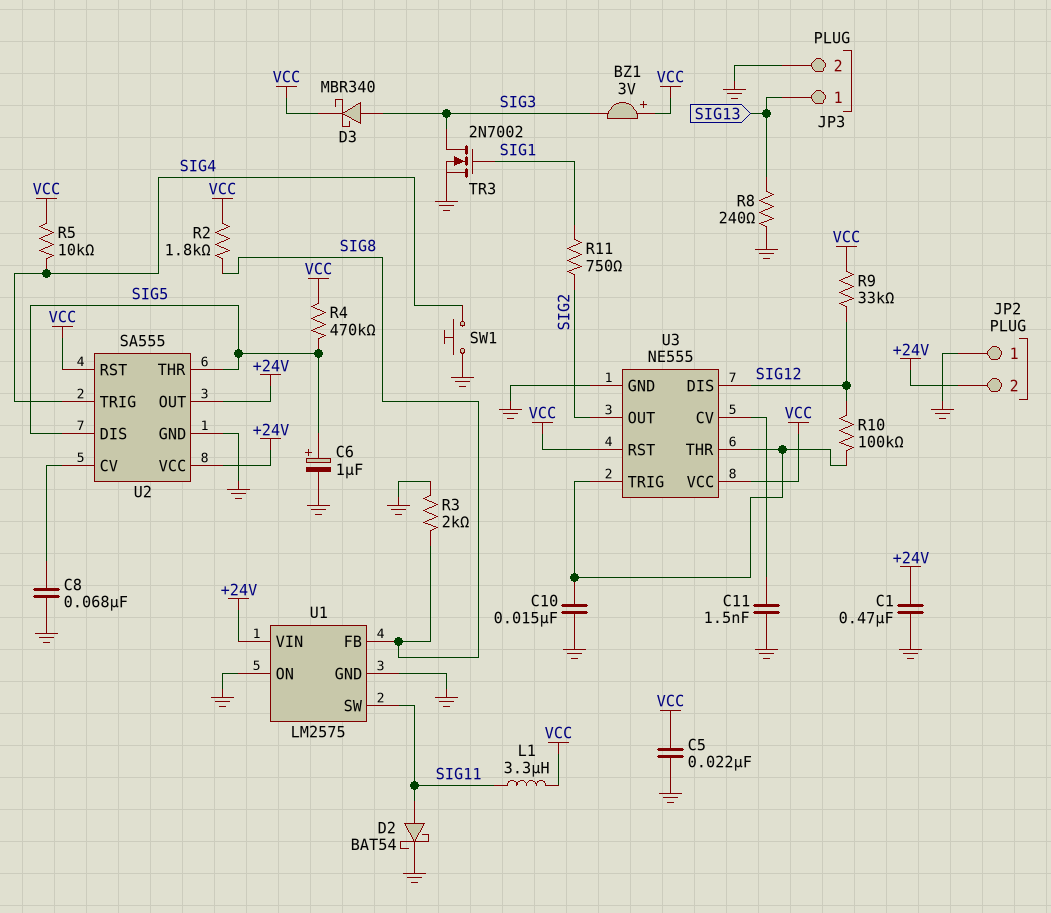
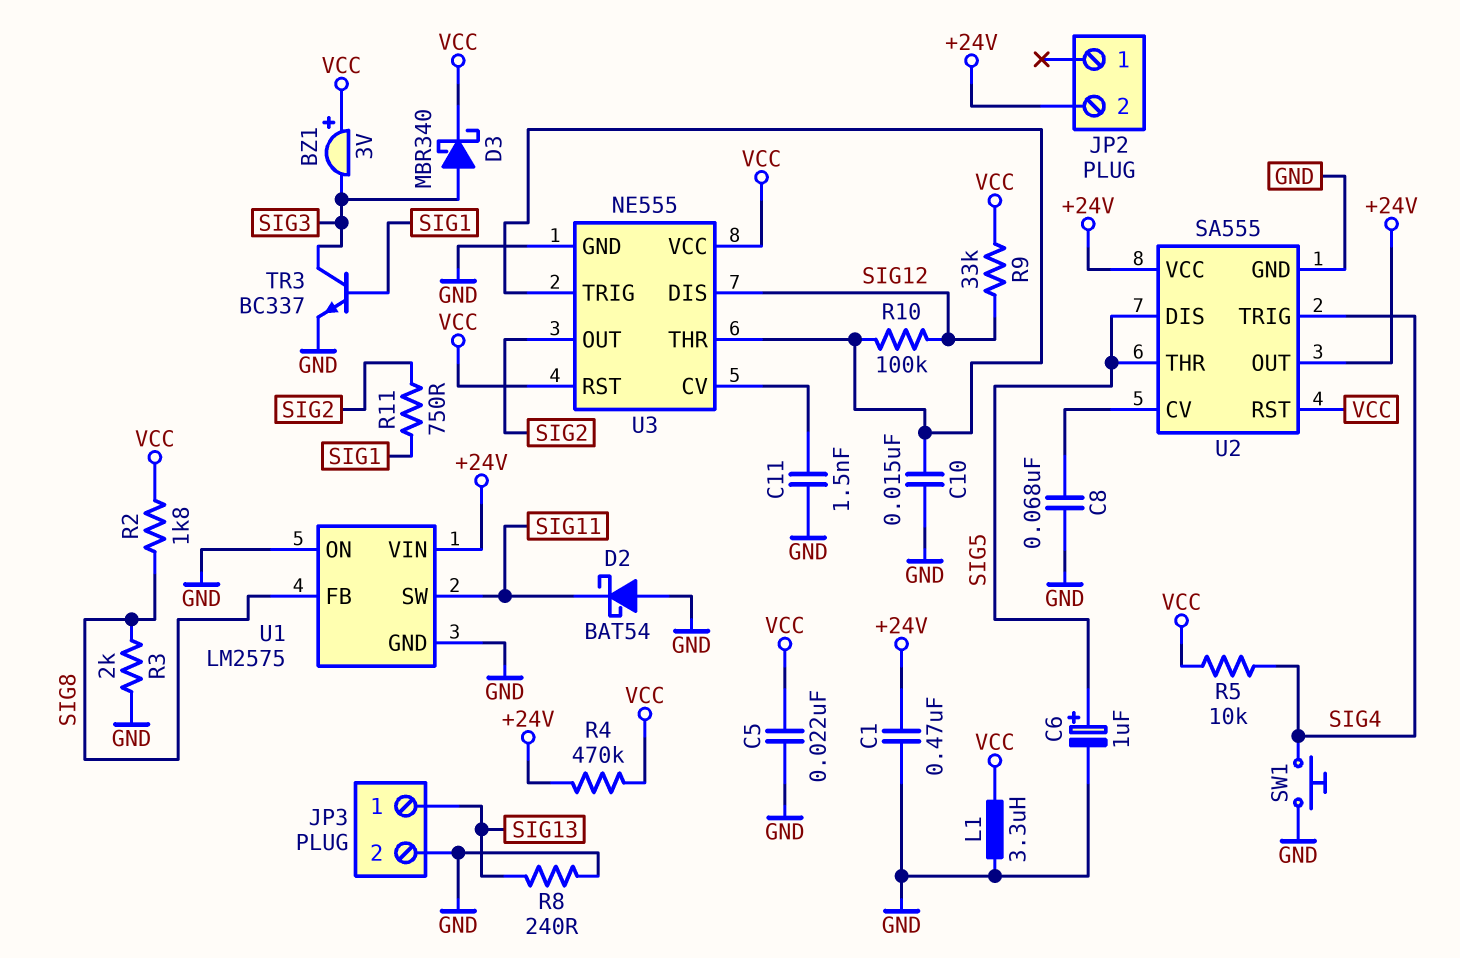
D2: schottky BAT54 (A SIG11, K GND) -> schottky BAT54 (A GND, K SIG11)
JP2 pin 1: GND -> none
L1: 3.3uH (SIG11, VCC) -> 3.3uH (GND, VCC)
R4: 470k (SIG5, VCC) -> 470k (+24V, VCC)
TR3: NMOS 2N7002 (G SIG1, D SIG3, S GND) -> NPN BC337 (B SIG1, C SIG3, E GND)

